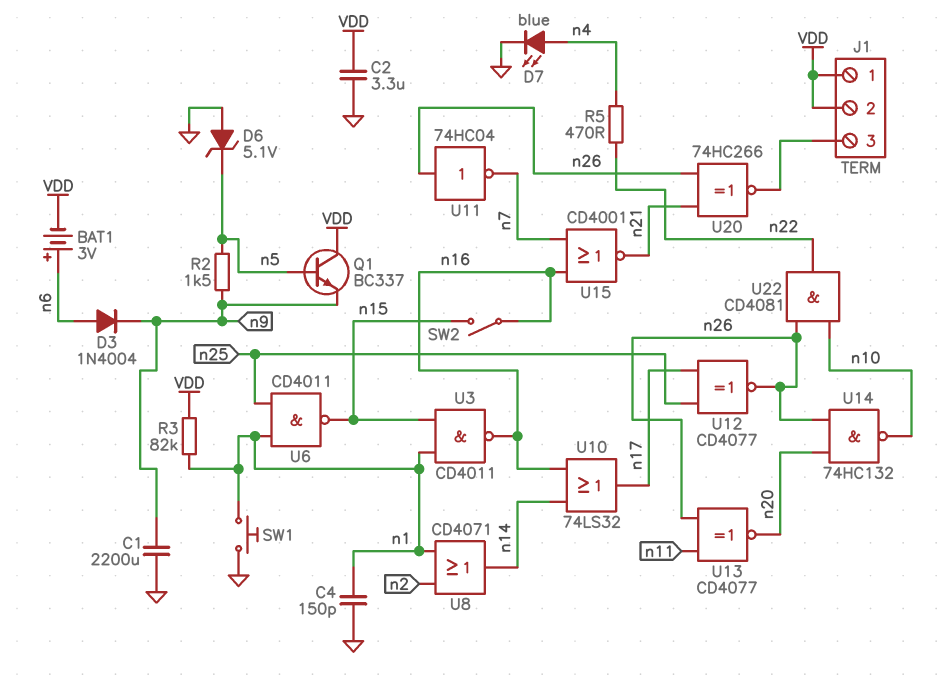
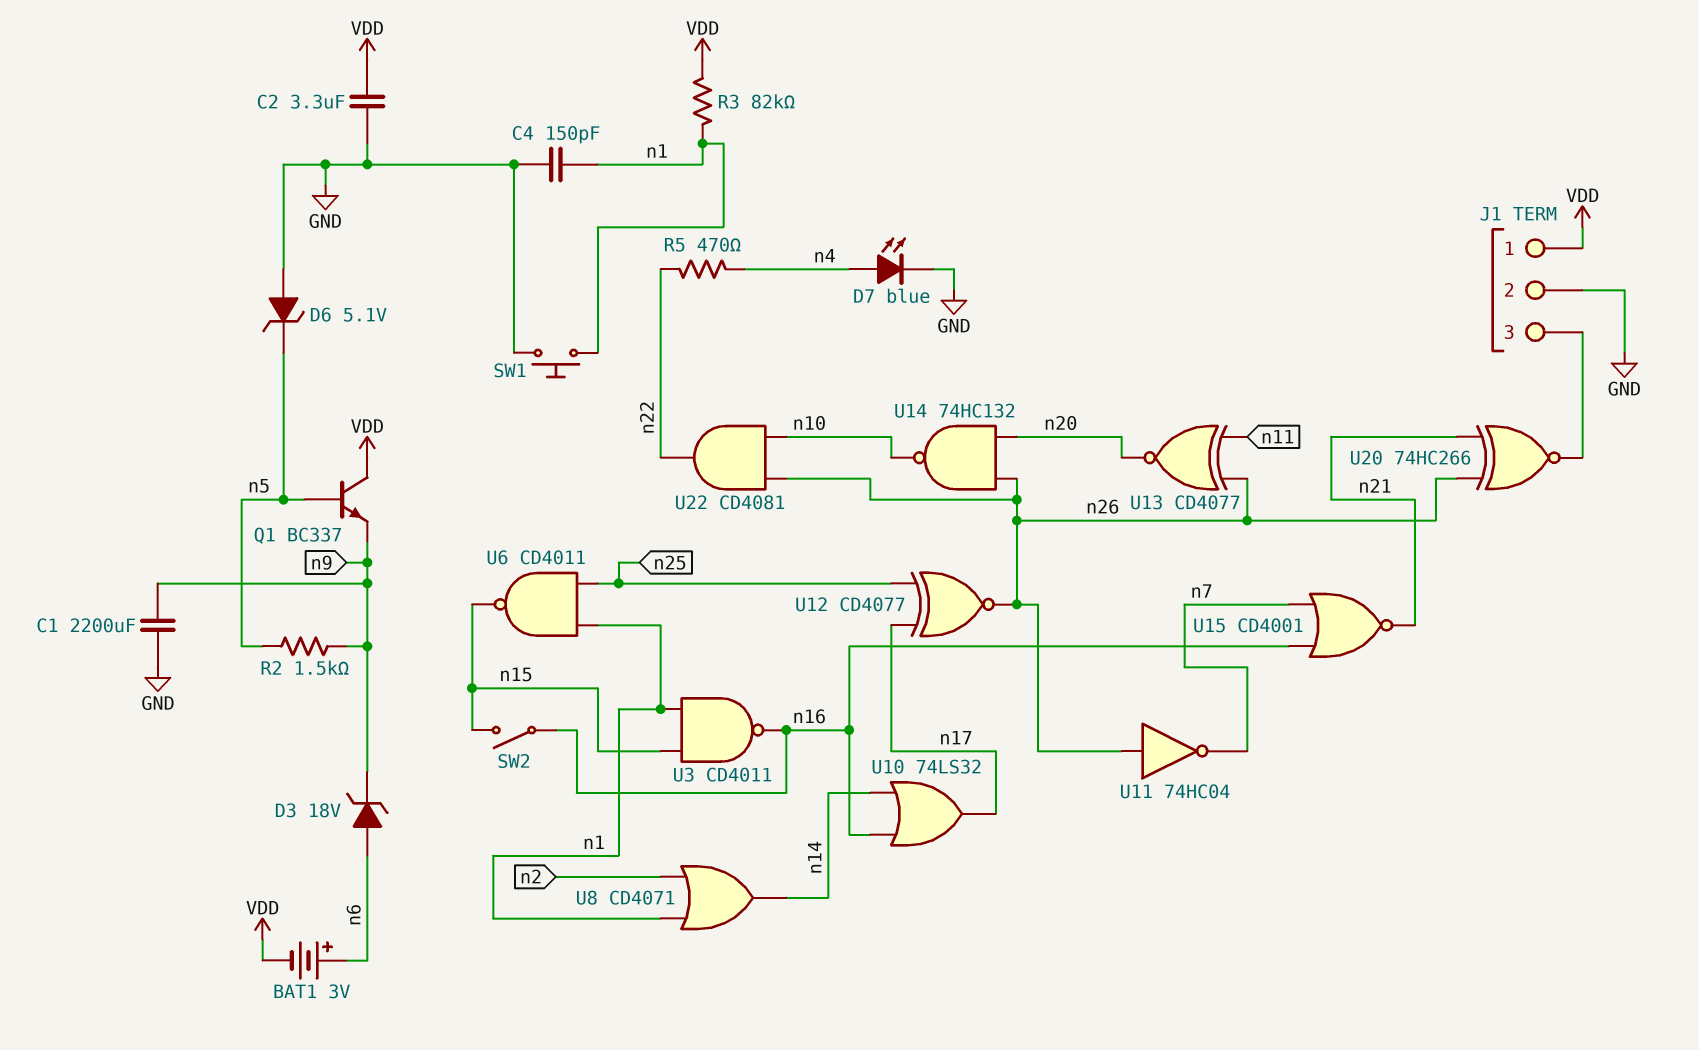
D3: diode 1N4004 (A n6, K n9) -> zener 18V (A n6, K n9)
J1 pin 2: VDD -> GND

